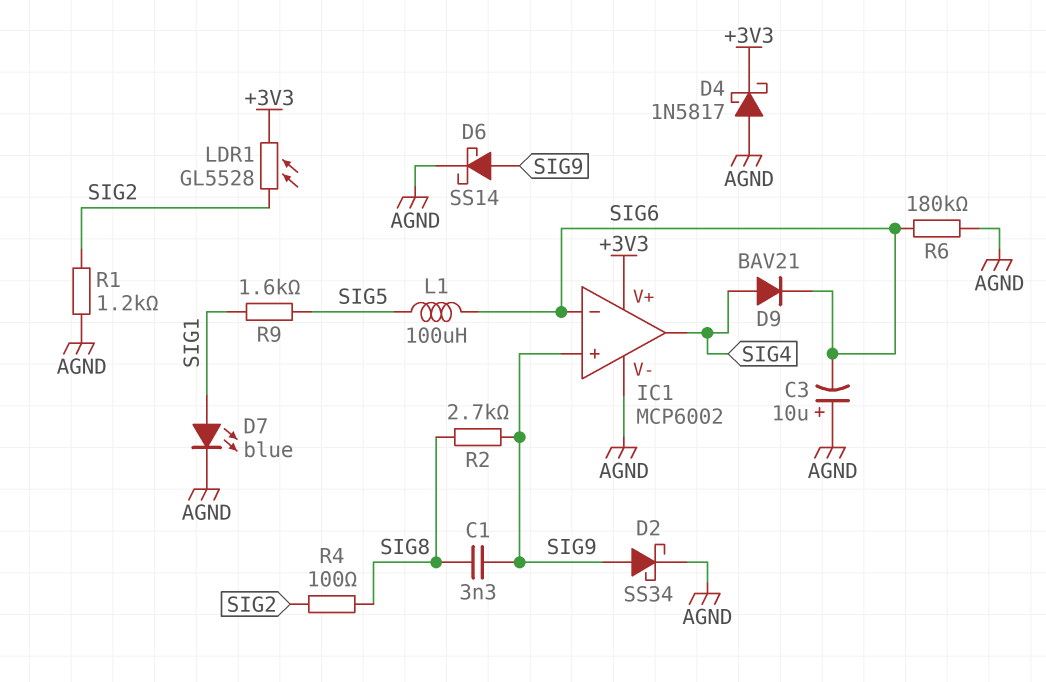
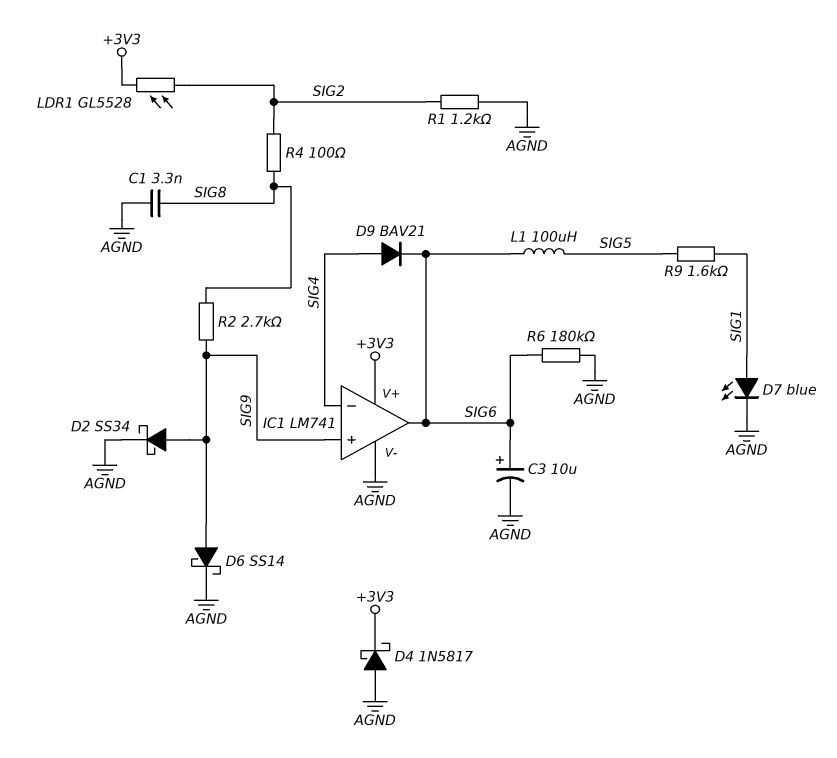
C1: 3.3nF (SIG8, SIG9) -> 3.3nF (AGND, SIG8)
C3: 10uF (plus AGND, minus SIG6) -> 10uF (plus SIG6, minus AGND)
IC1: MCP6002 -> LM741
IC1 pin in-: SIG6 -> SIG4
IC1 pin out: SIG4 -> SIG6

